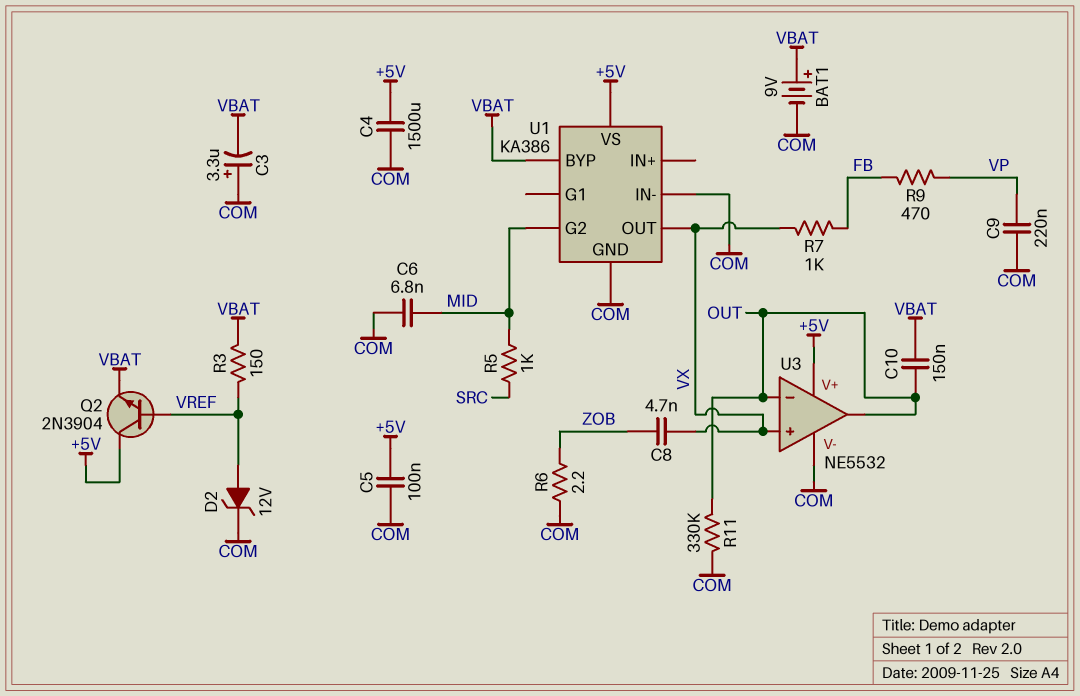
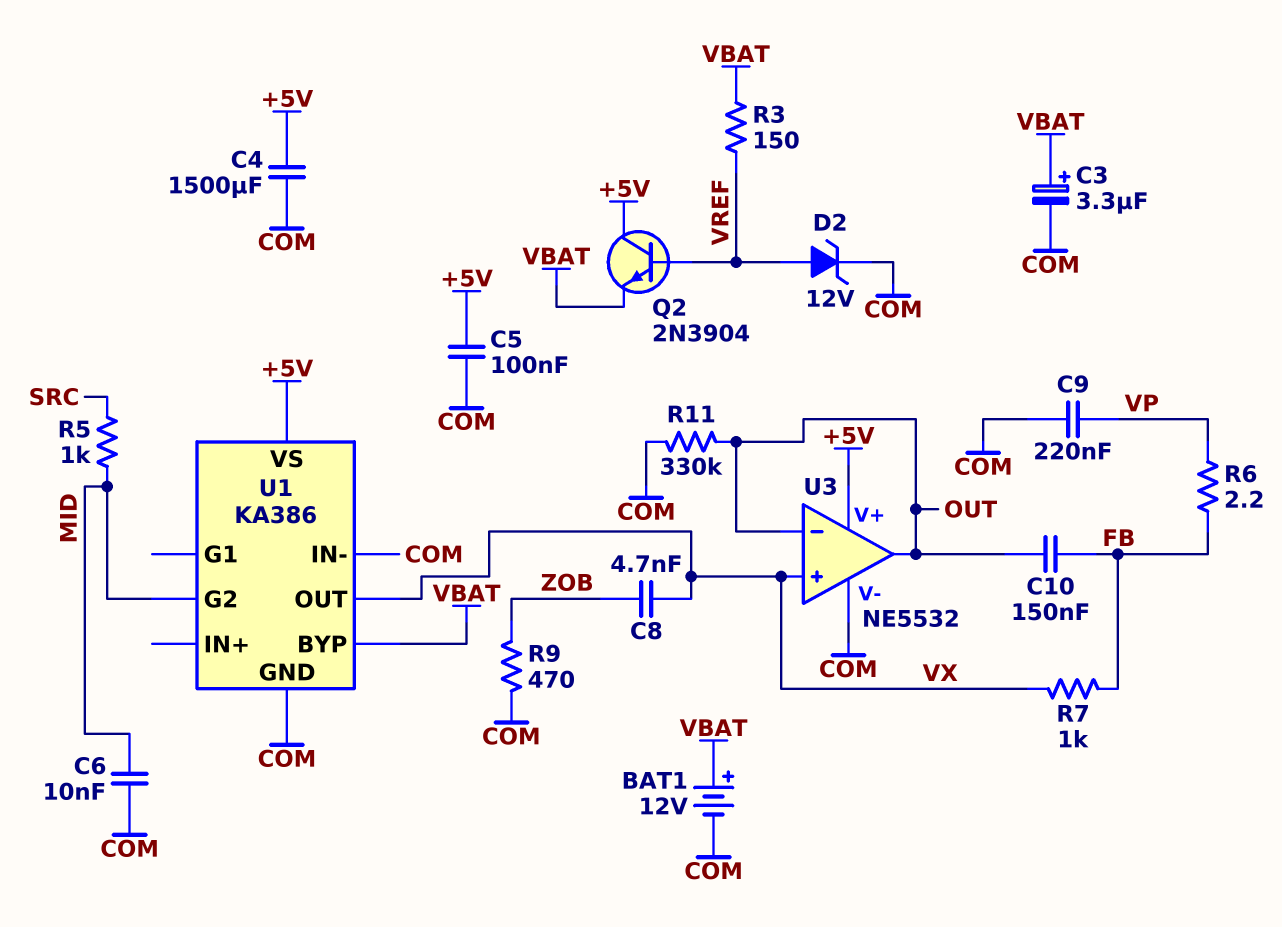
BAT1: 9V (plus VBAT, minus COM) -> 12V (plus VBAT, minus COM)
C3: 3.3uF (plus COM, minus VBAT) -> 3.3uF (plus VBAT, minus COM)
C6: 6.8nF (COM, MID) -> 10nF (COM, MID)
C10: 150nF (OUT, VBAT) -> 150nF (FB, OUT)
R6: 2.2 (COM, ZOB) -> 2.2 (FB, VP)
R9: 470 (FB, VP) -> 470 (COM, ZOB)

